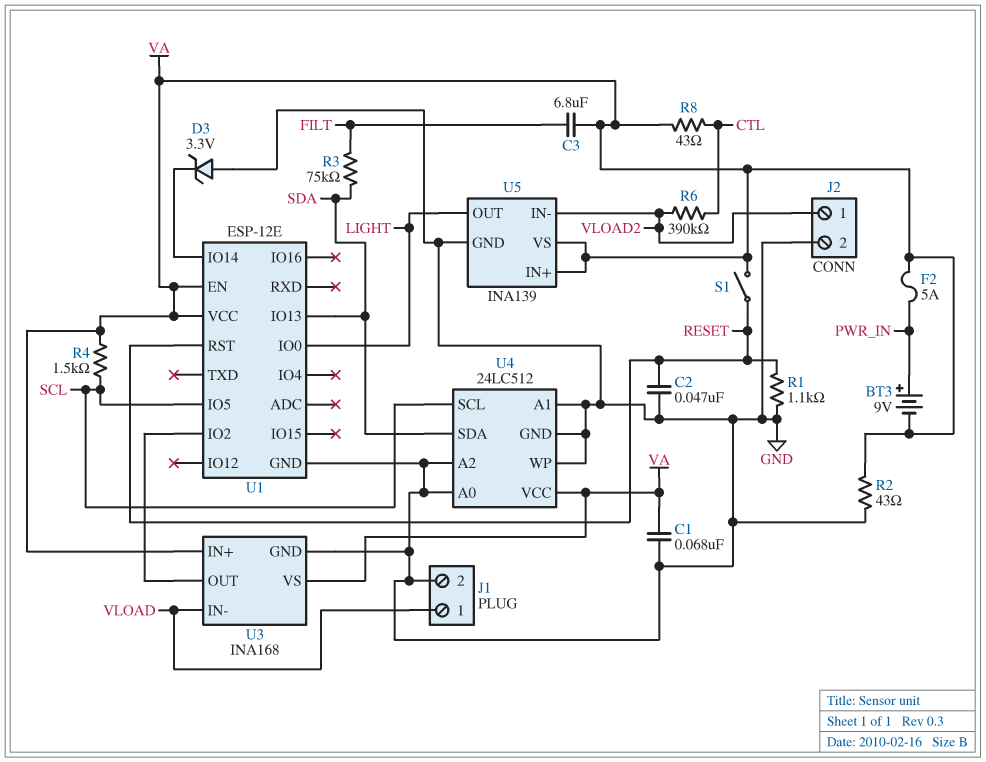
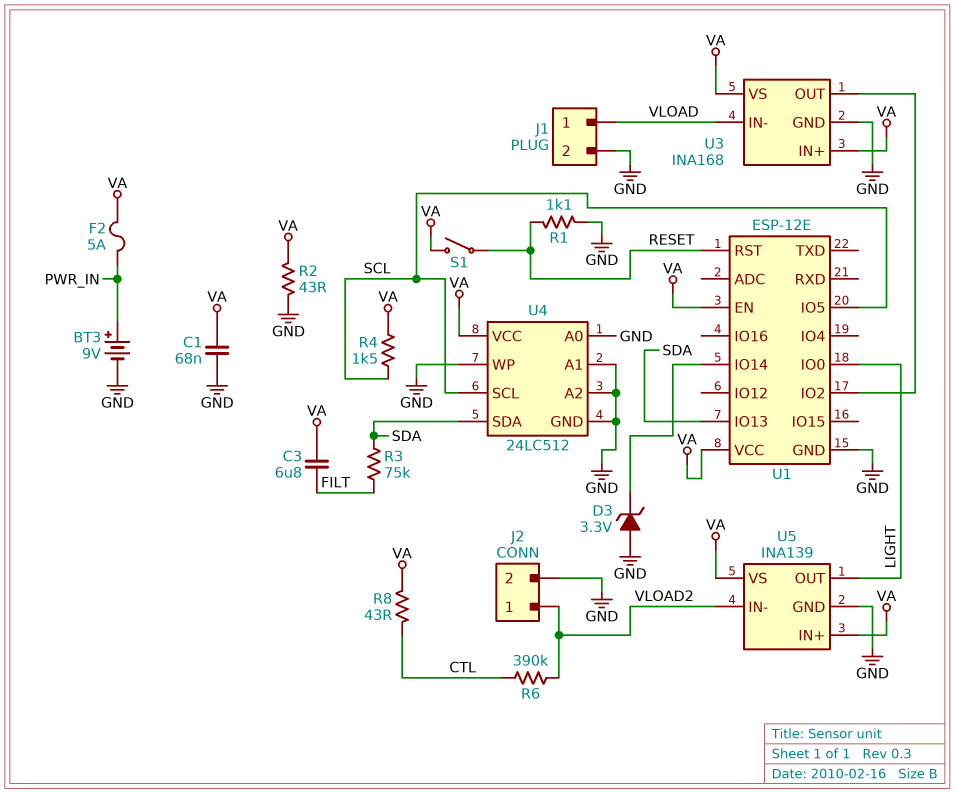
BT3: 9V (plus PWR_IN, minus VA) -> 9V (plus PWR_IN, minus GND)
C2: 47nF (GND, RESET) -> none

